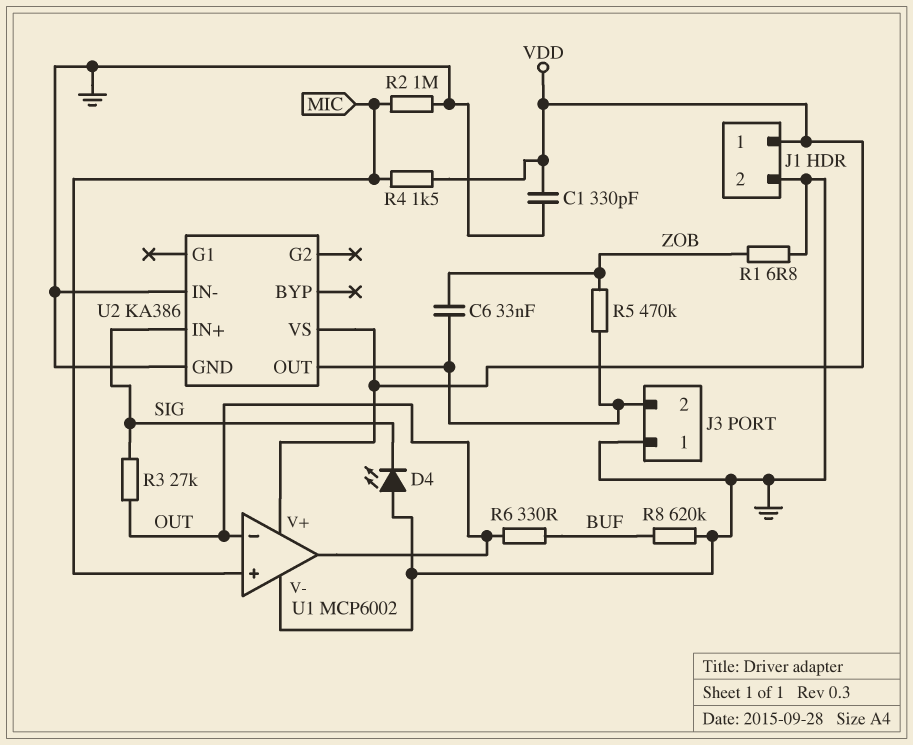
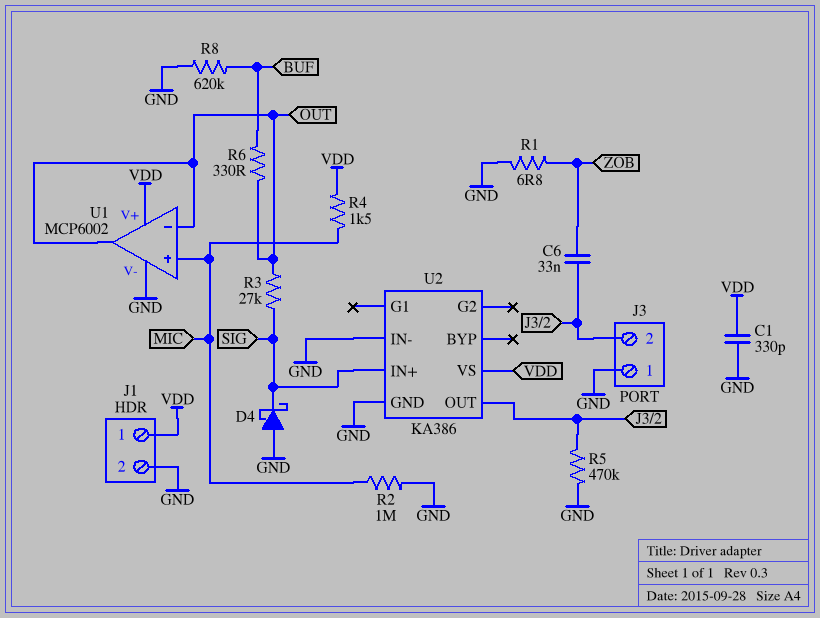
D4: LED (A GND, K SIG) -> schottky (A GND, K SIG)
R5: 470k (J3/2, ZOB) -> 470k (GND, J3/2)

